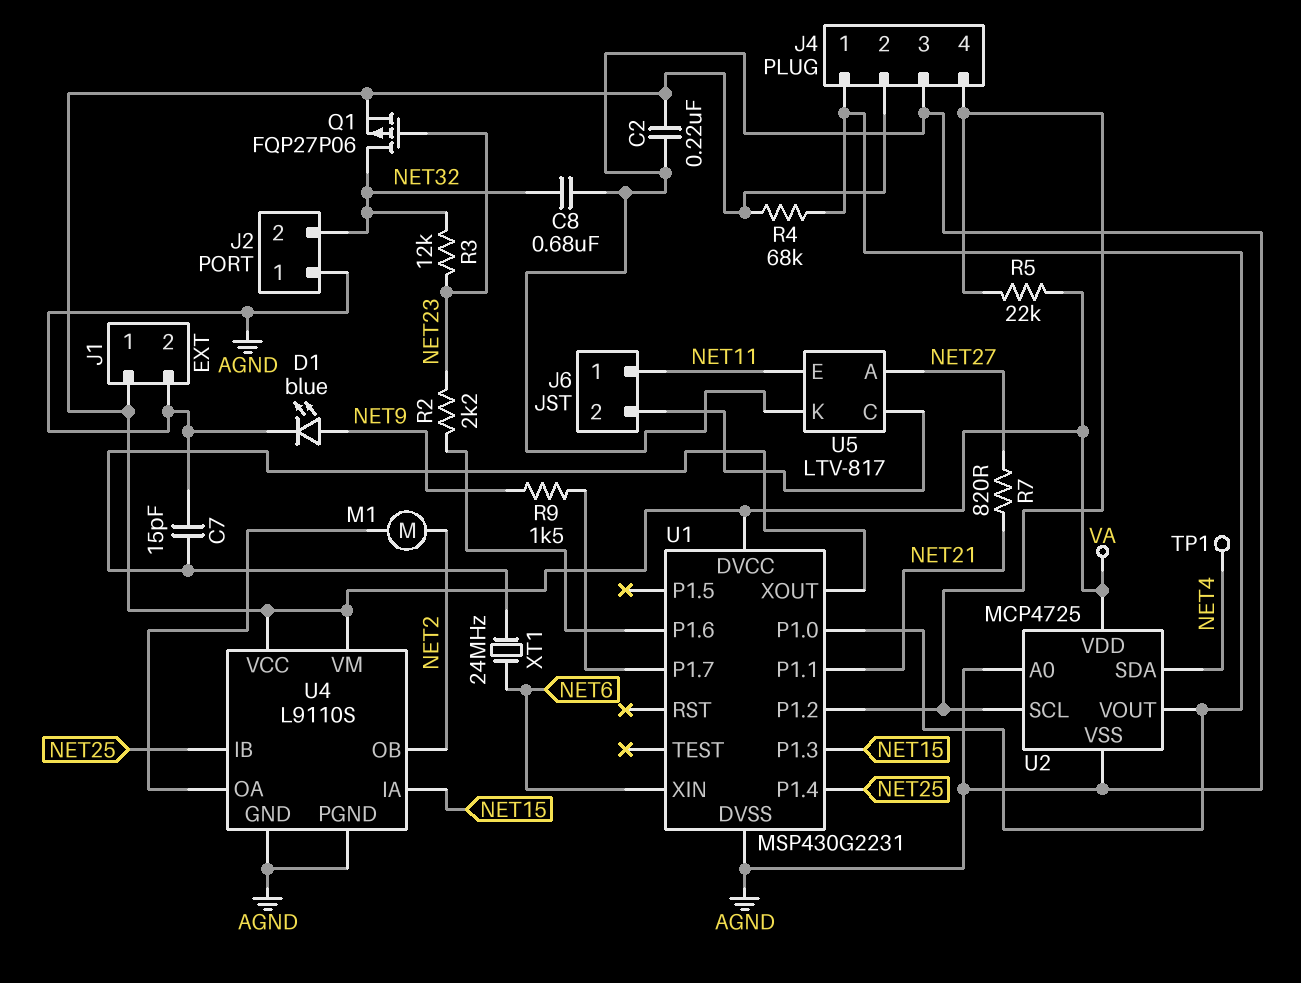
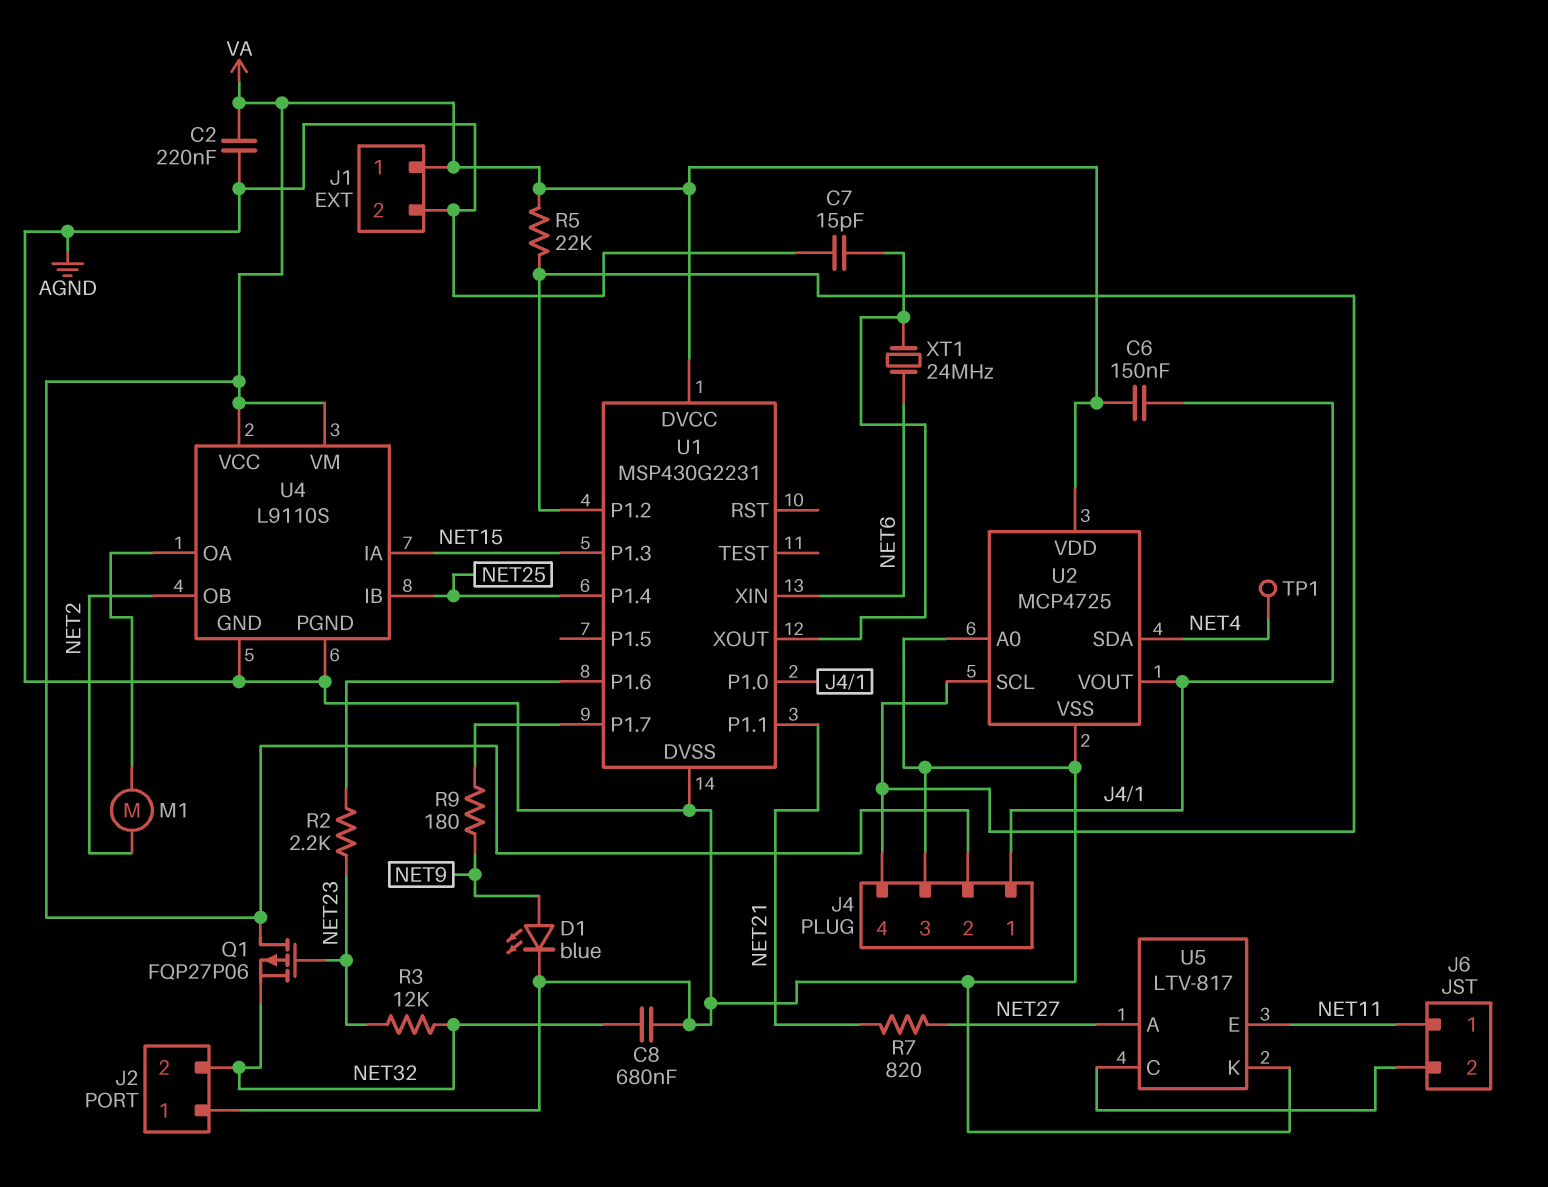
C6: none -> 150nF (J4/1, VA)
Q1: PMOS FQP27P06 (G NET23, D NET32, S VA) -> PMOS FQP27P06 (G NET23, D VA, S NET32)
R4: 68k (J4/1, VA) -> none
R9: 1.5k (NET9, U1/P1.7) -> 180 (NET9, U1/P1.7)

